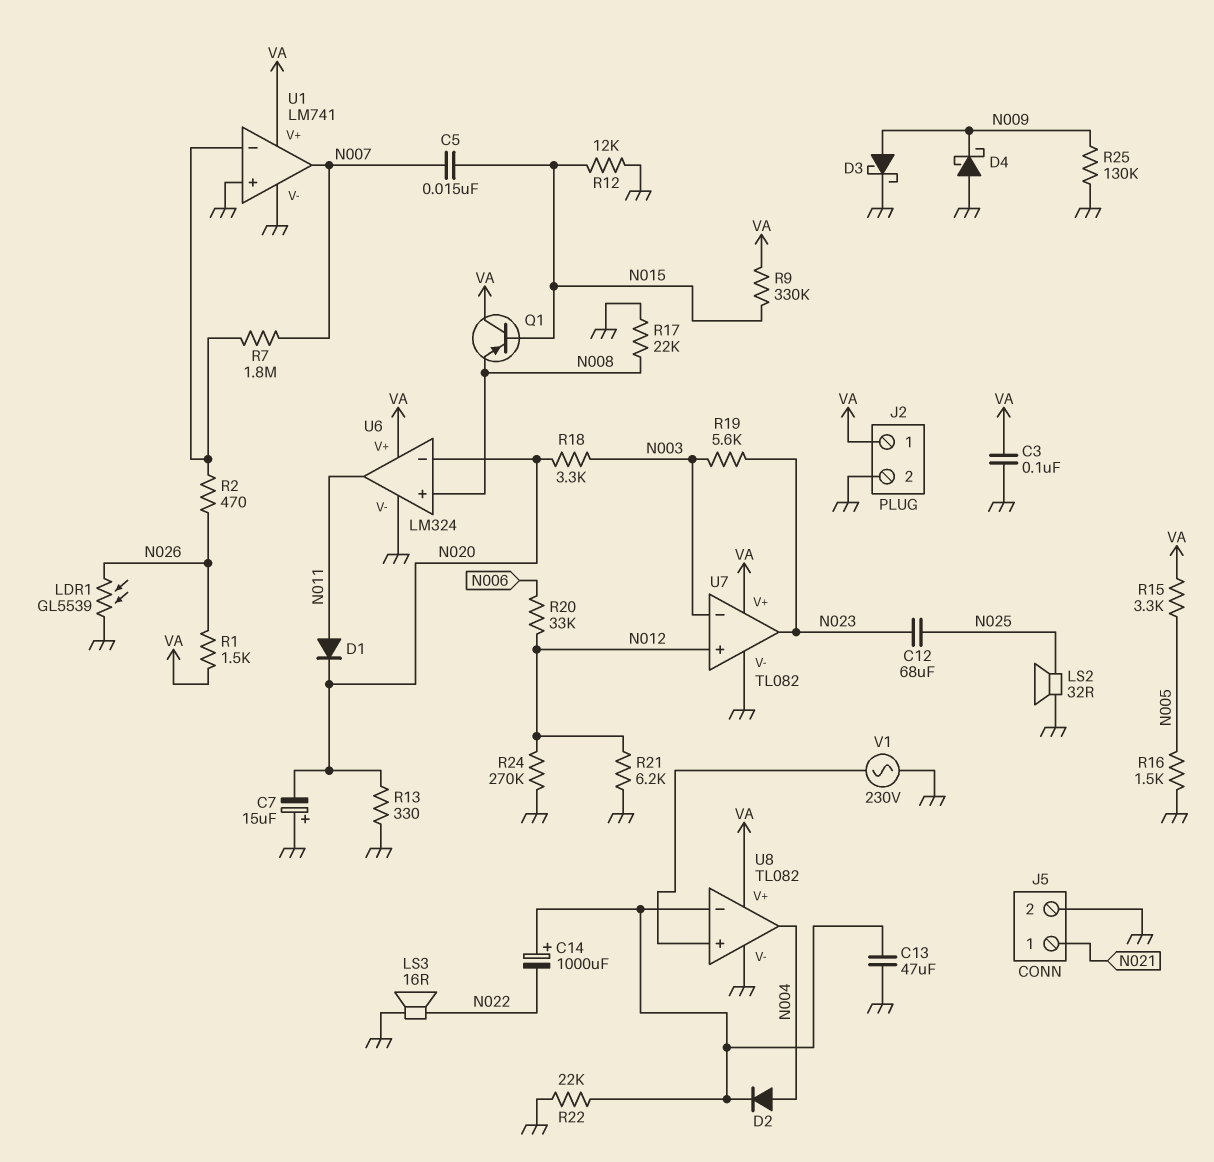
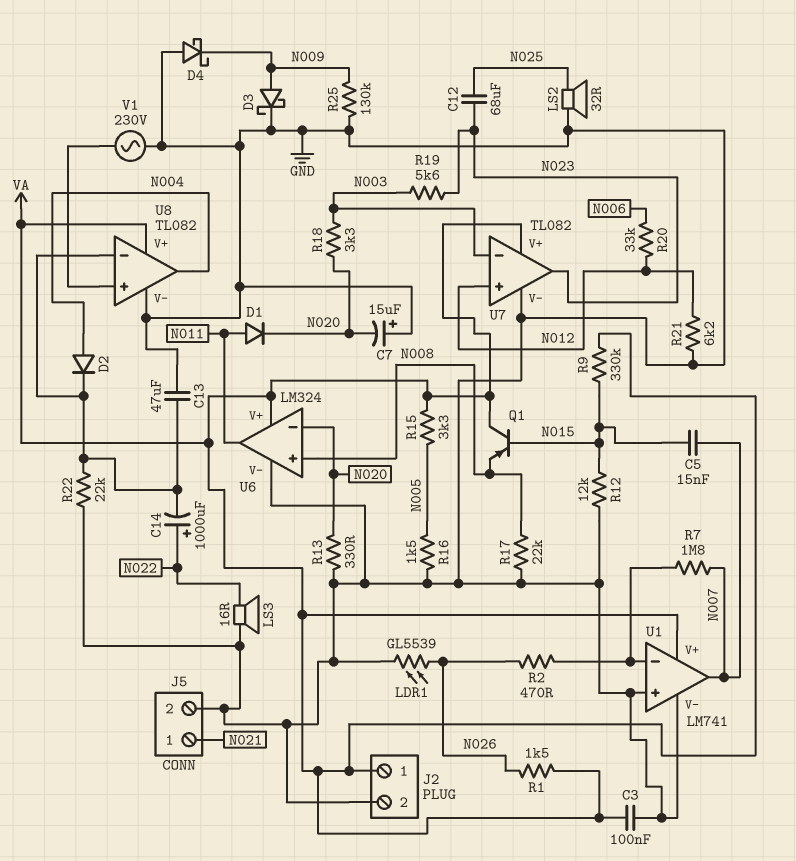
C14: 1000uF (plus U8/in-, minus N022) -> 1000uF (plus N022, minus U8/in-)
R24: 270k (GND, N012) -> none

